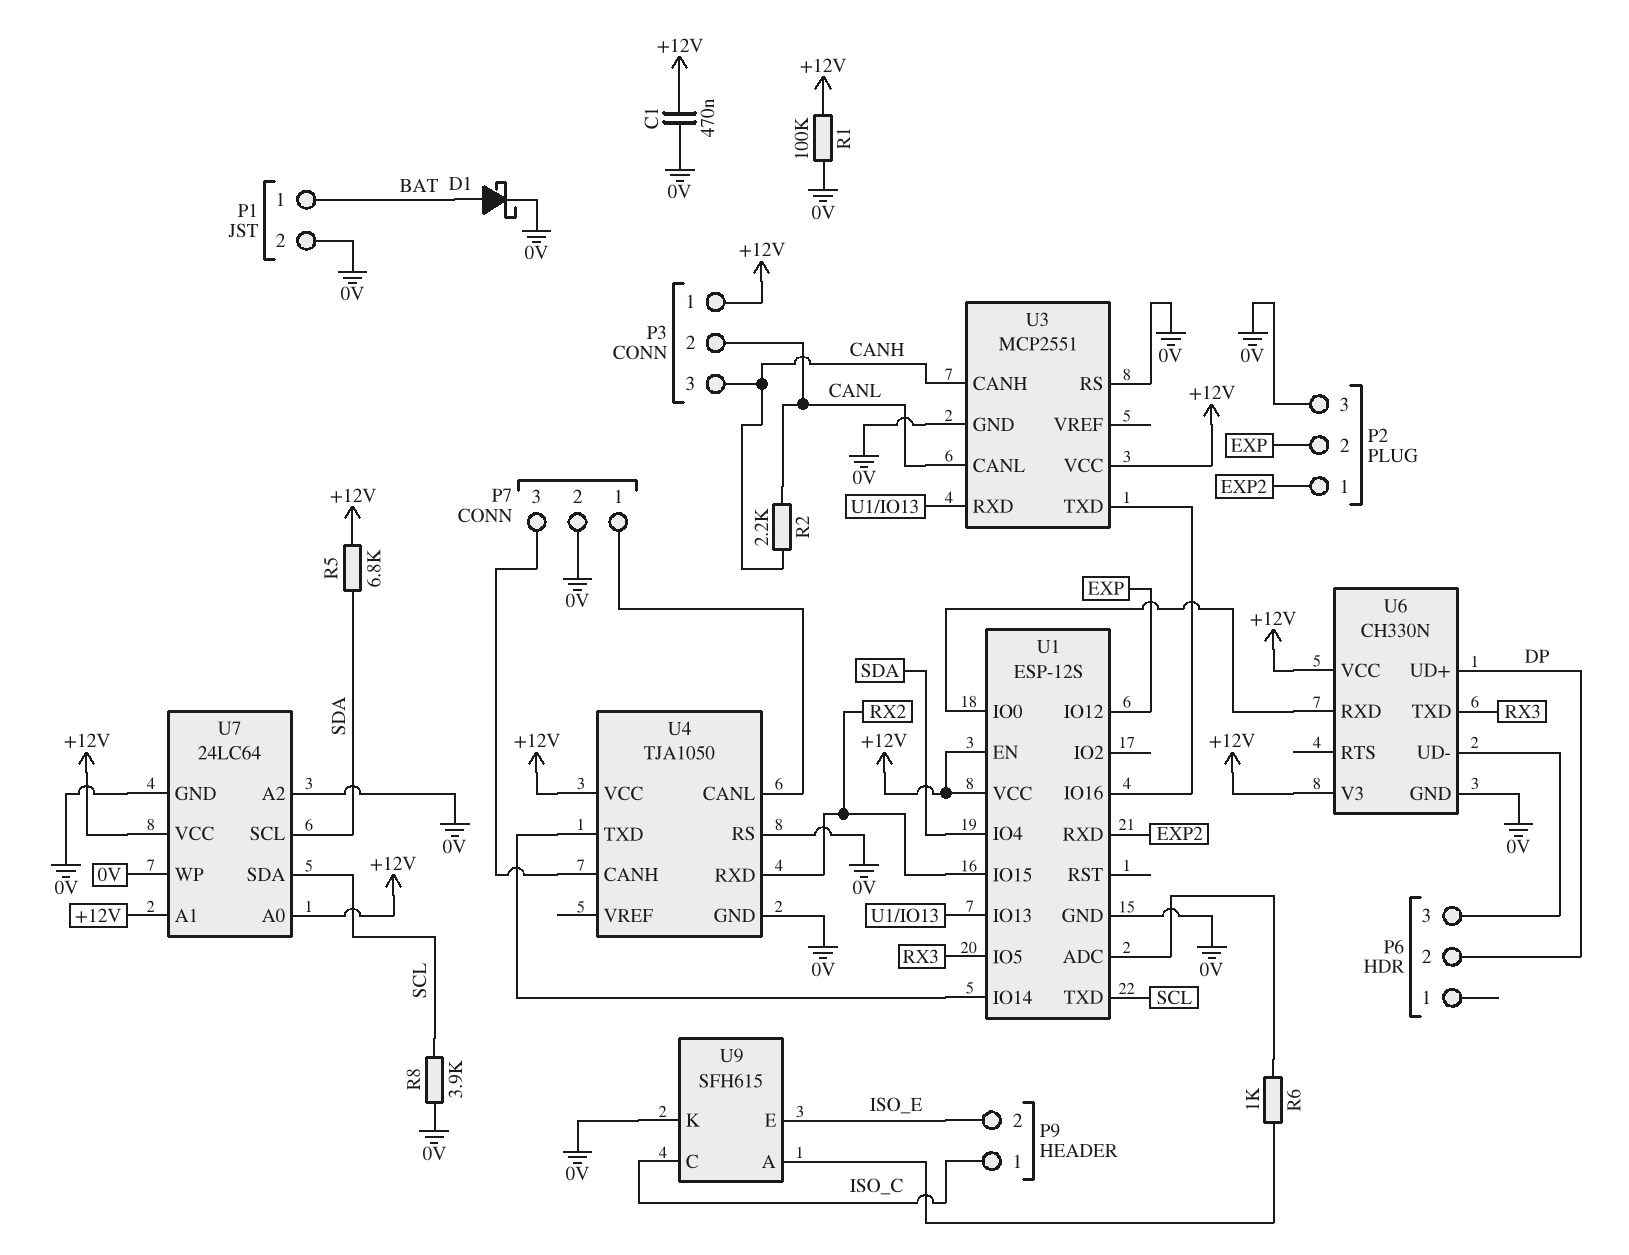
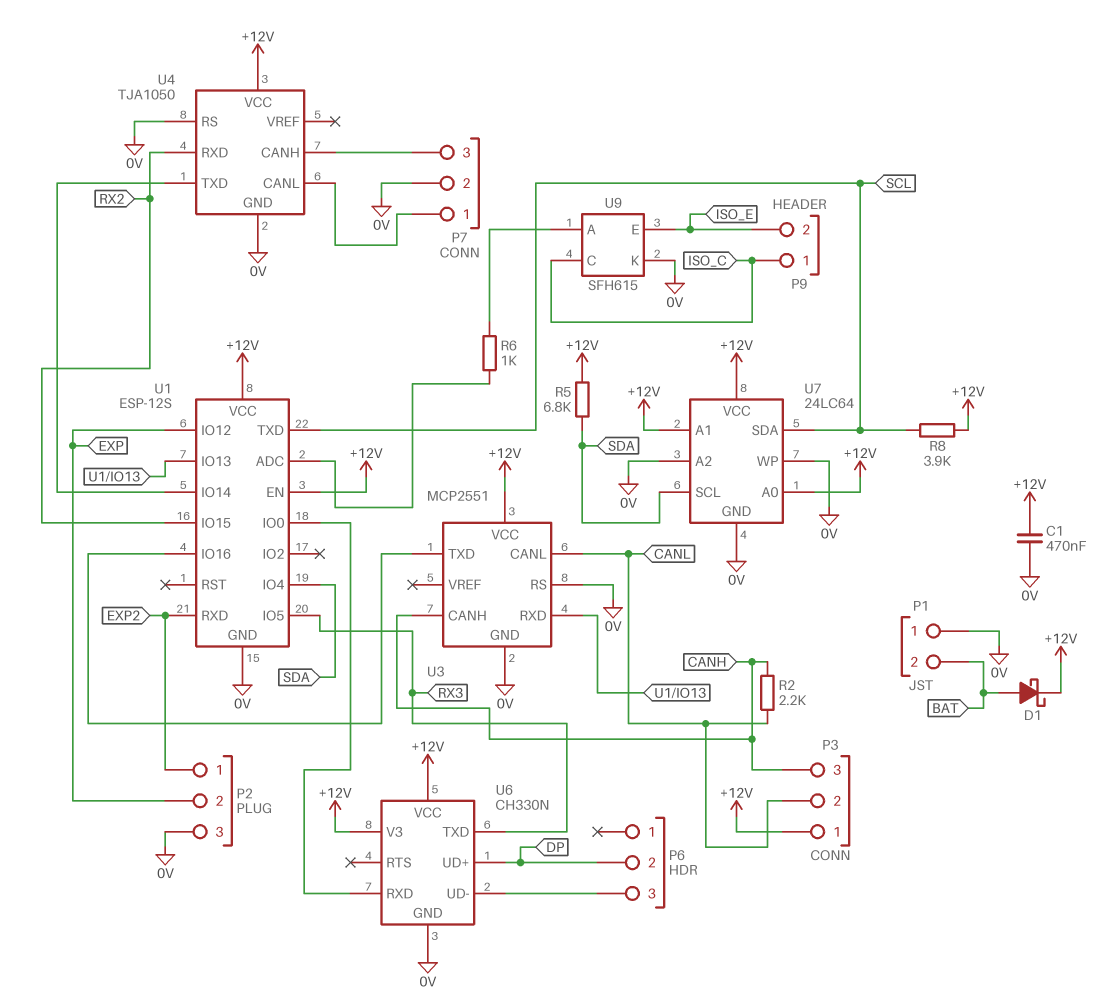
D1: schottky (A BAT, K 0V) -> schottky (A BAT, K +12V)
P1 pin 1: BAT -> 0V
P1 pin 2: 0V -> BAT
R1: 100k (+12V, 0V) -> none
R8: 3.9k (0V, SCL) -> 3.9k (+12V, SCL)

